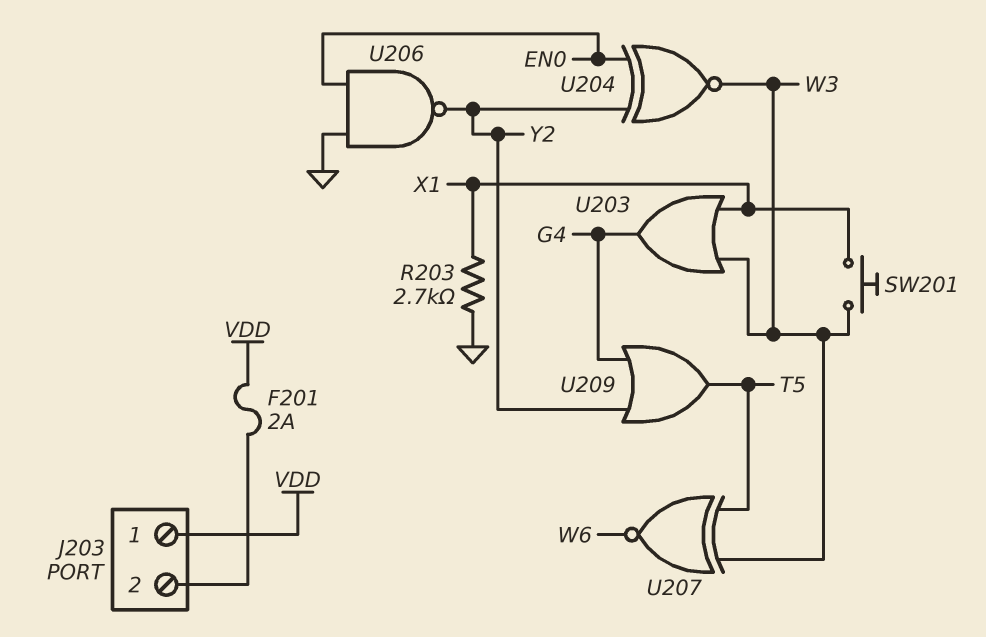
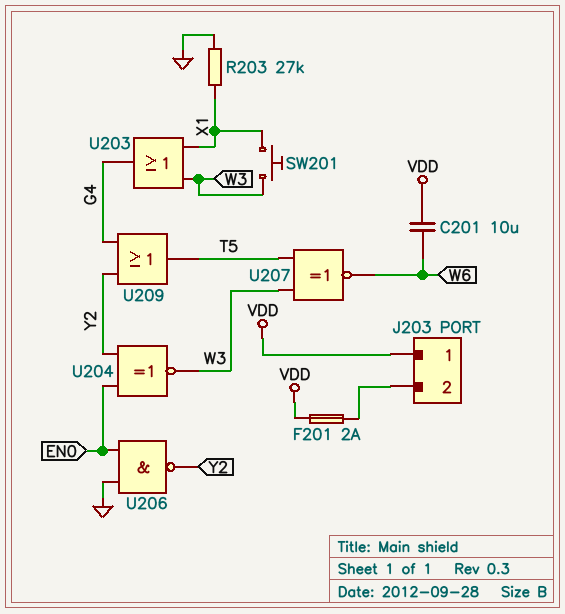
C201: none -> 10uF (VDD, W6)
R203: 2.7k (GND, X1) -> 27k (GND, X1)

